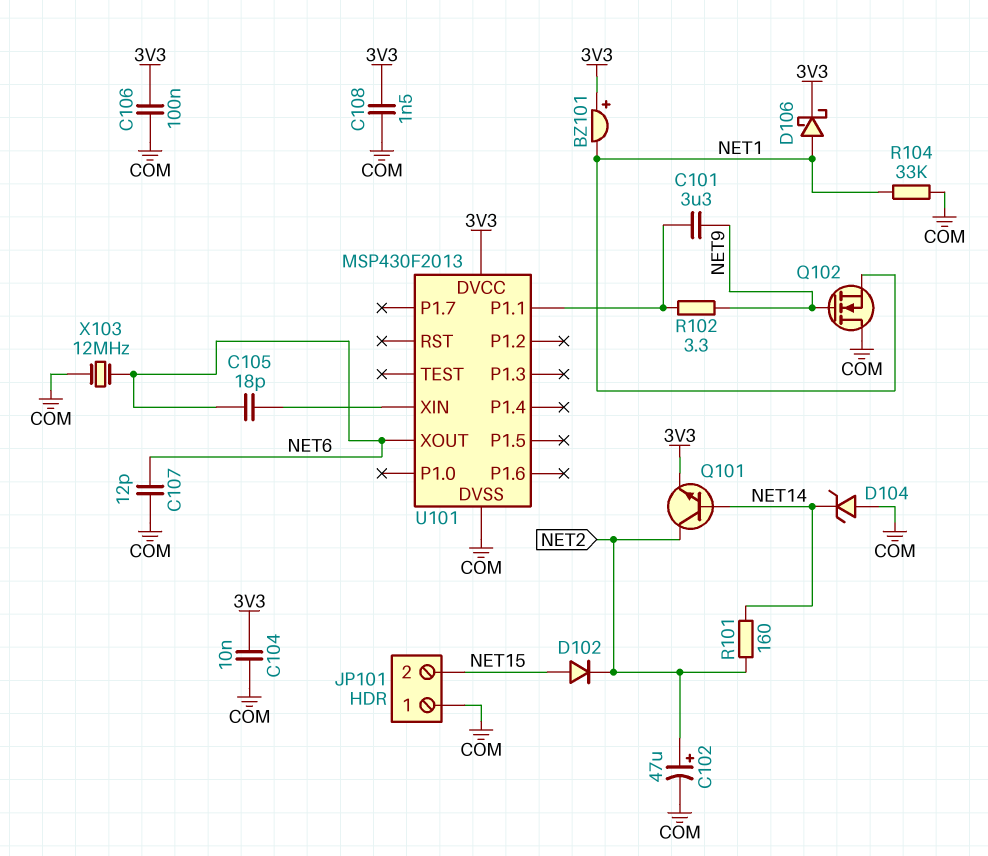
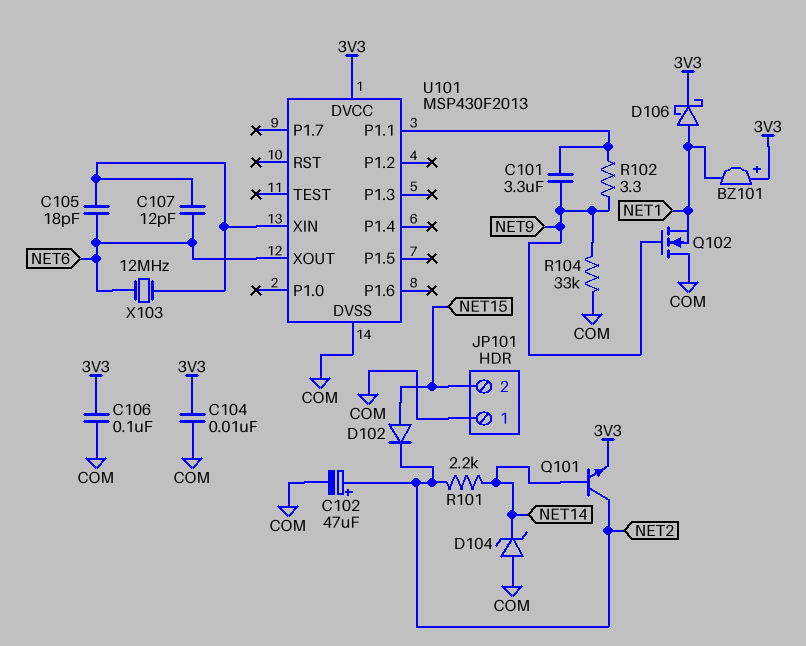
C107: 12pF (COM, NET6) -> 12pF (NET6, U101/XIN)
C108: 1.5nF (3V3, COM) -> none
R101: 160 (NET2, NET14) -> 2.2k (NET2, NET14)
R104: 33k (COM, NET1) -> 33k (COM, NET9)
X103: 12MHz (COM, NET6) -> 12MHz (NET6, U101/XIN)

